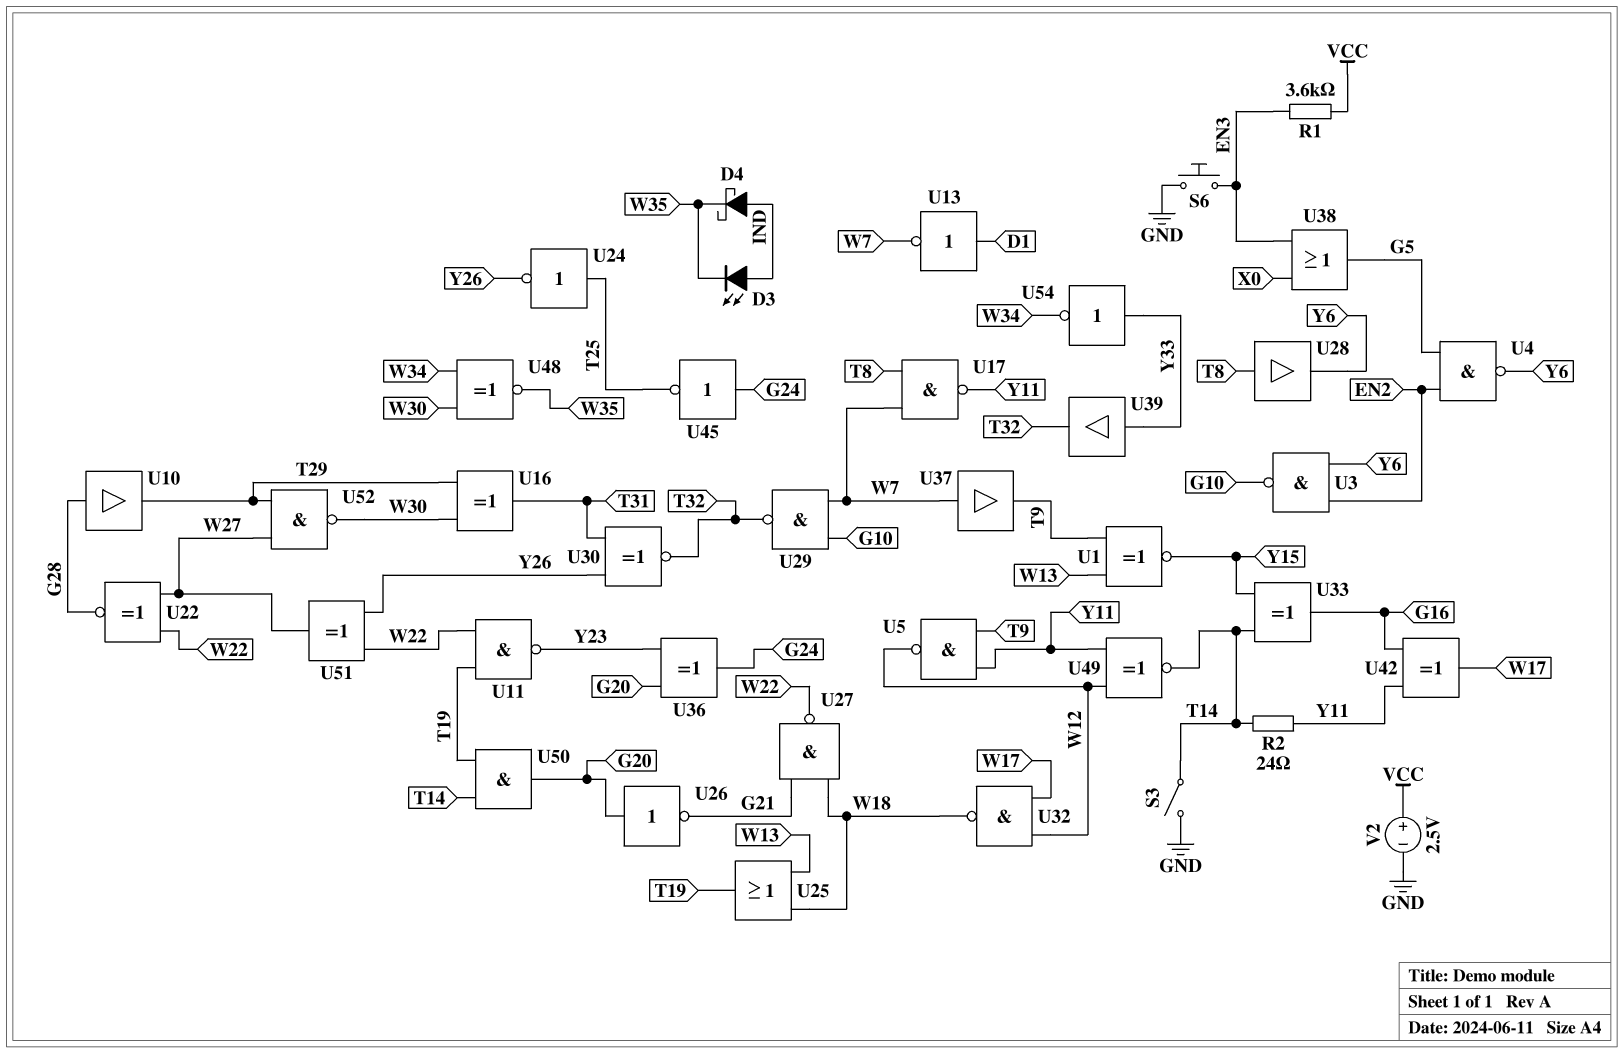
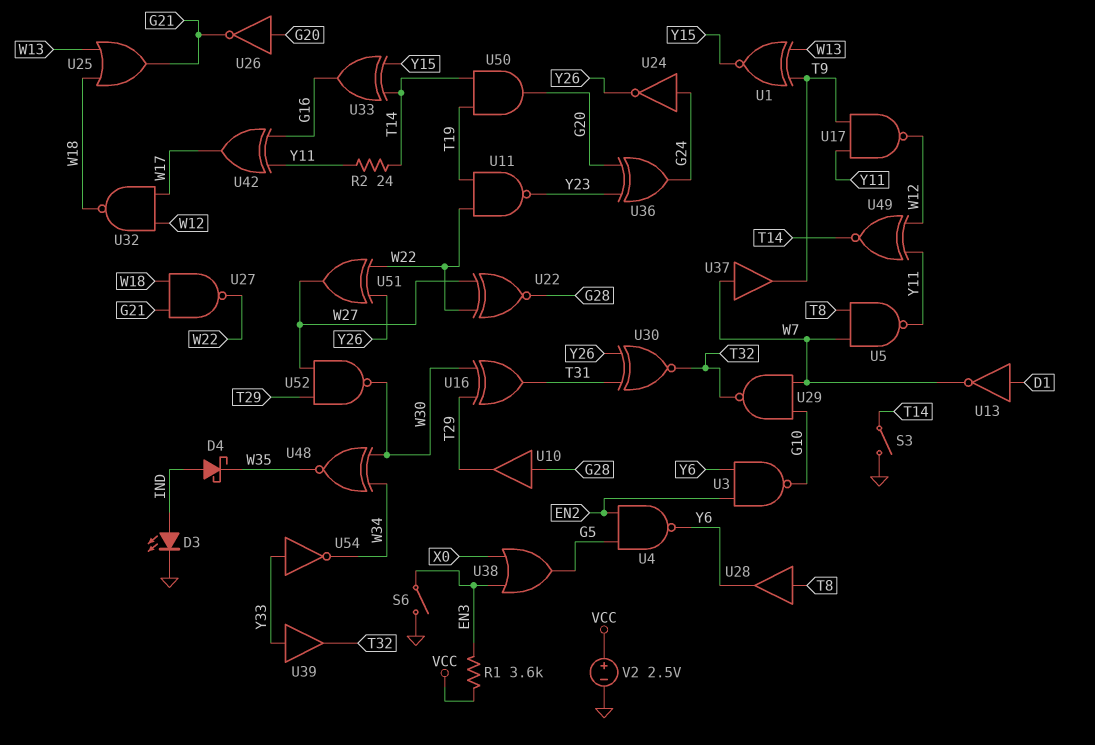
D3: LED (A IND, K W35) -> LED (A IND, K GND)
S6: button (EN3, GND) -> switch (EN3, GND)
U5: NAND (in T9, in Y11, out W12) -> NAND (in T8, in W7, out Y11)
U17: NAND (in T8, in W7, out Y11) -> NAND (in T9, in Y11, out W12)
U24: NOT (in T25, out Y26) -> NOT (in G24, out Y26)
U25: OR (in W13, in W18, out T19) -> OR (in W13, in W18, out G21)
U45: NOT (in G24, out T25) -> none

